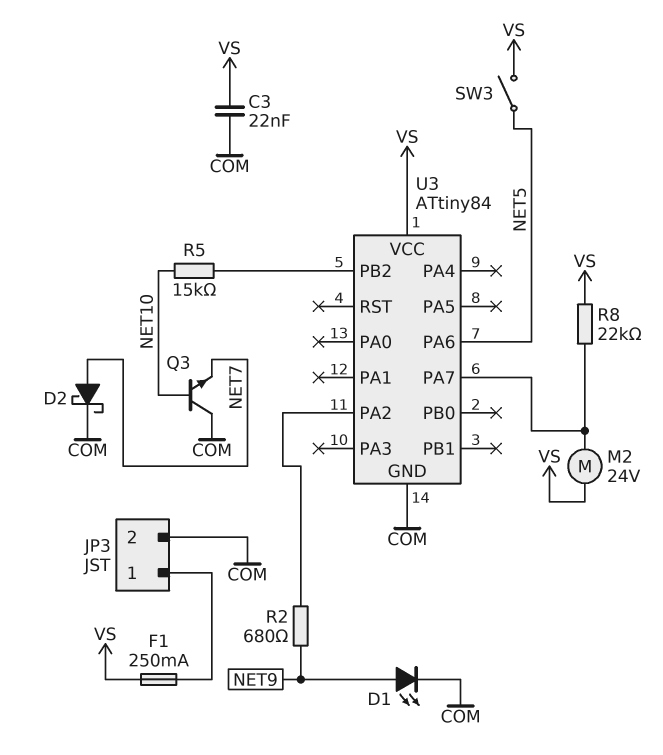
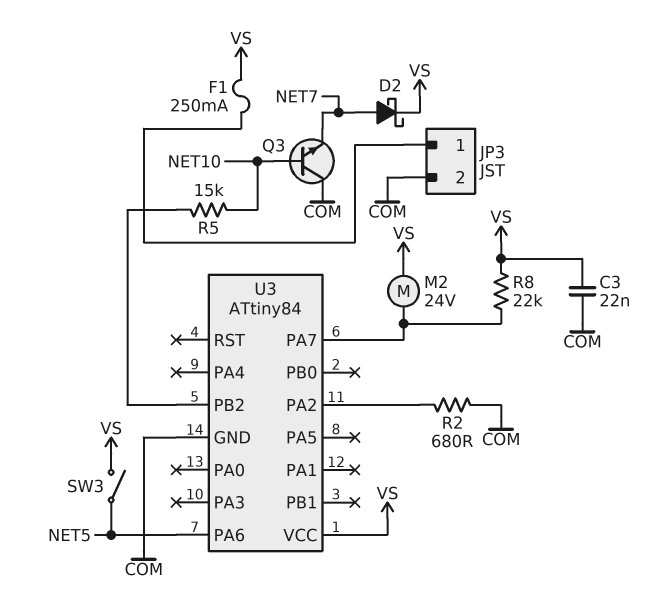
D1: LED (A NET9, K COM) -> none
D2: schottky (A NET7, K COM) -> schottky (A NET7, K VS)
R2: 680 (NET9, U3/PA2) -> 680 (COM, U3/PA2)

